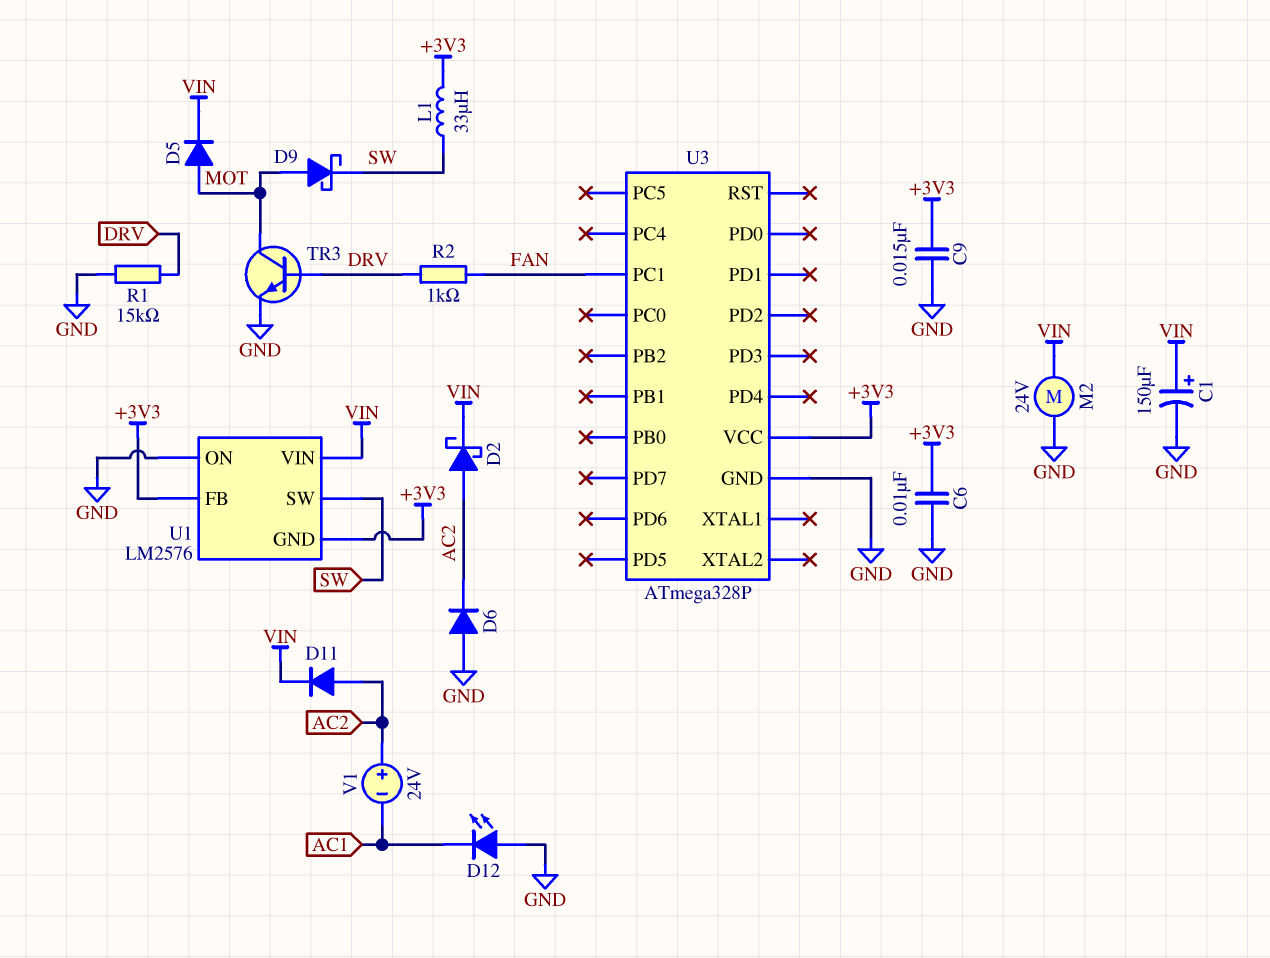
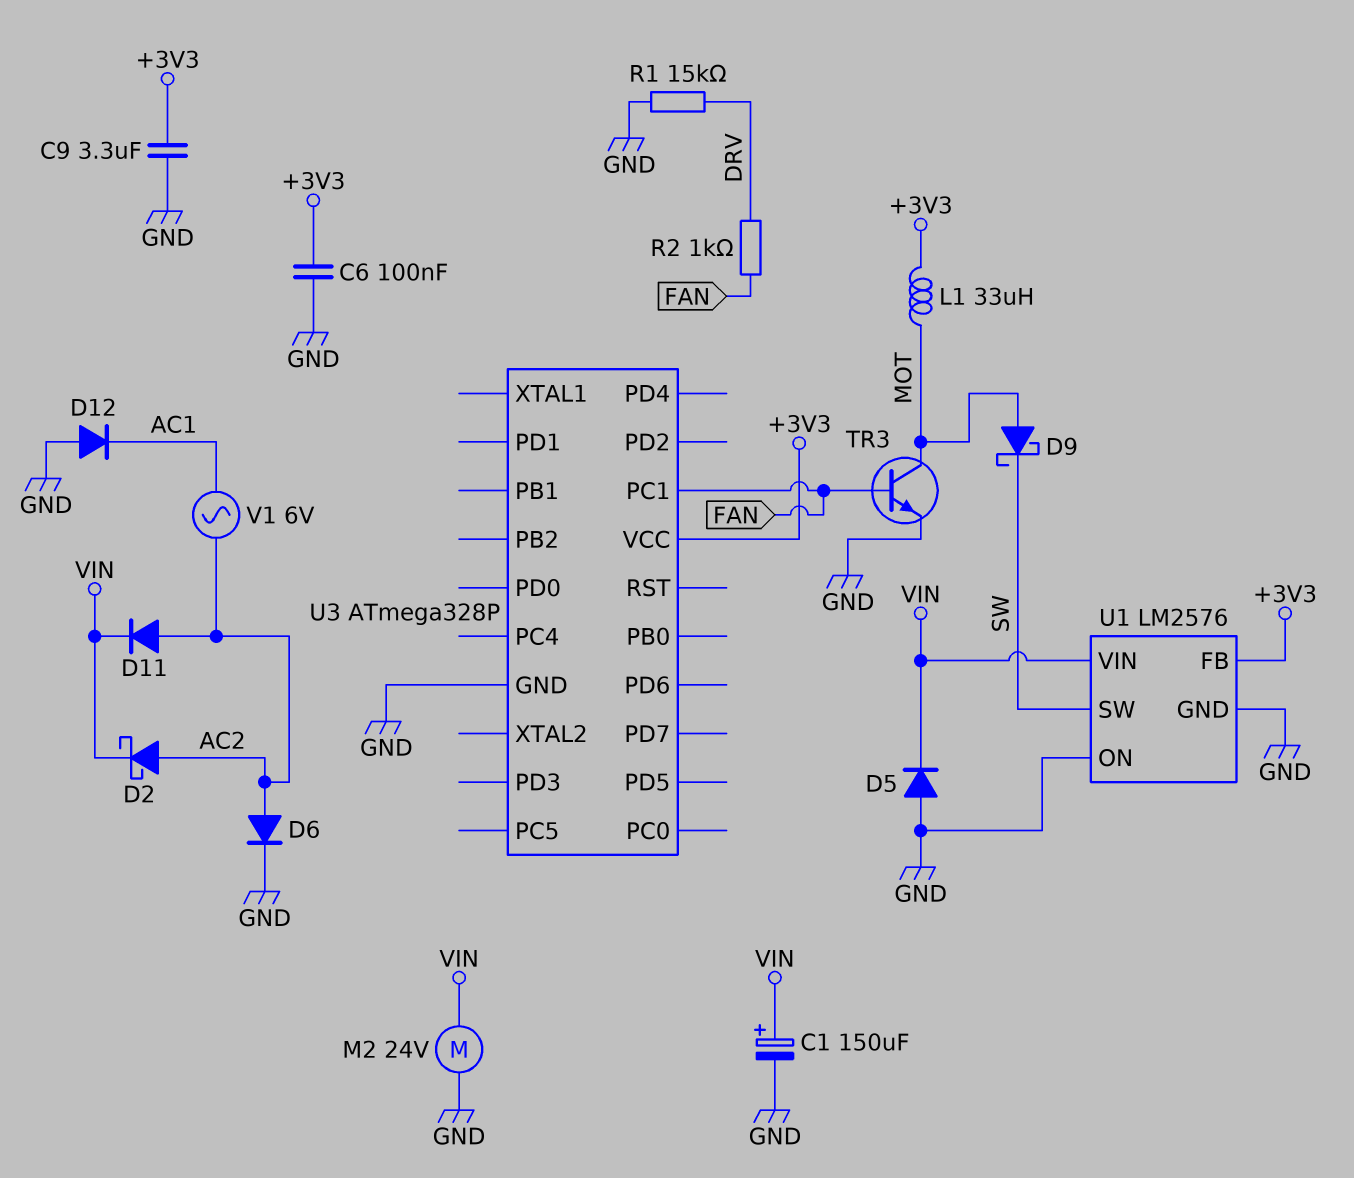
C6: 10nF (+3V3, GND) -> 100nF (+3V3, GND)
C9: 15nF (+3V3, GND) -> 3.3uF (+3V3, GND)
D5: diode (A MOT, K VIN) -> diode (A GND, K VIN)
D6: diode (A GND, K AC2) -> diode (A AC2, K GND)
D12: LED (A GND, K AC1) -> diode (A GND, K AC1)
L1: 33uH (+3V3, SW) -> 33uH (+3V3, MOT)
TR3: NPN (B DRV, C MOT, E GND) -> NPN (B FAN, C MOT, E GND)
U1 pin GND: +3V3 -> GND
V1: 24V (plus AC2, minus AC1) -> AC 6V (AC1, AC2)

